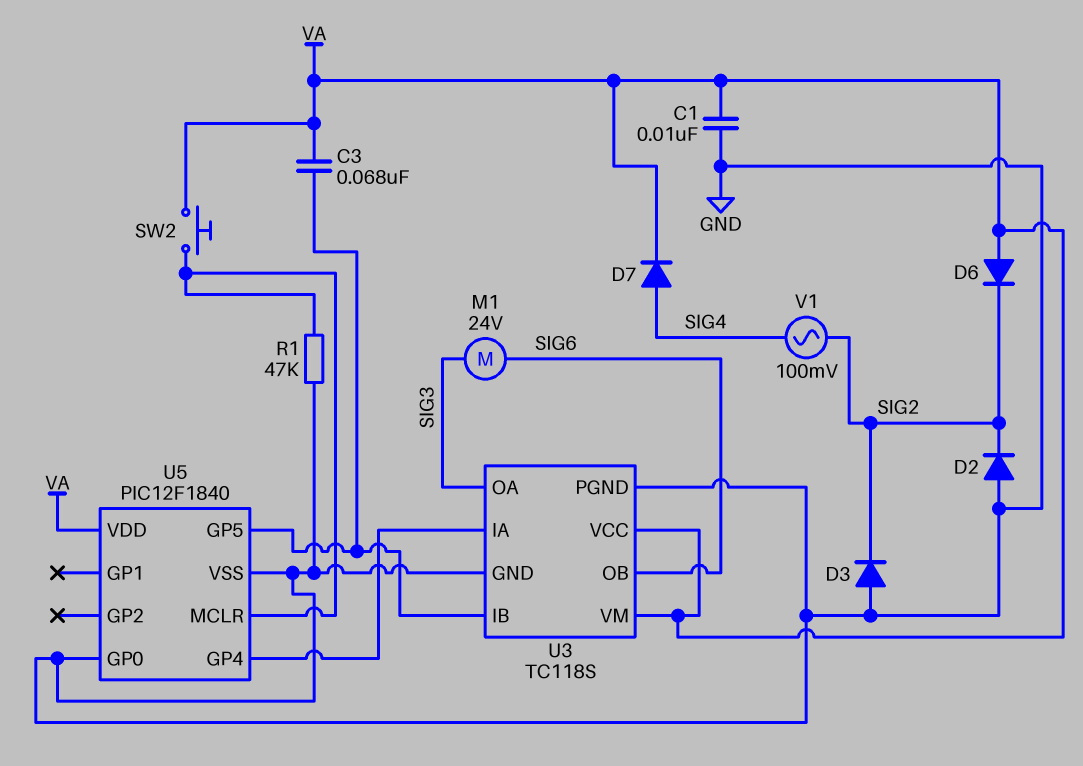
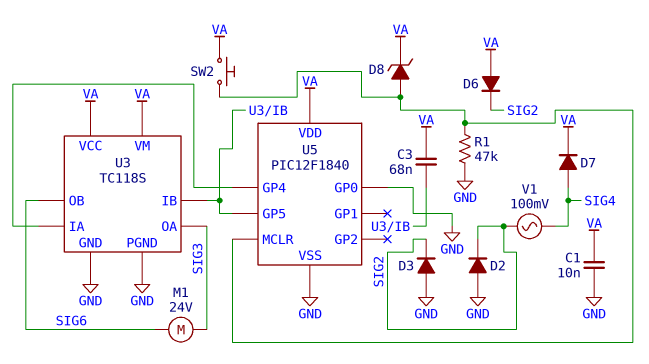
D8: none -> zener (A U5/MCLR, K VA)

